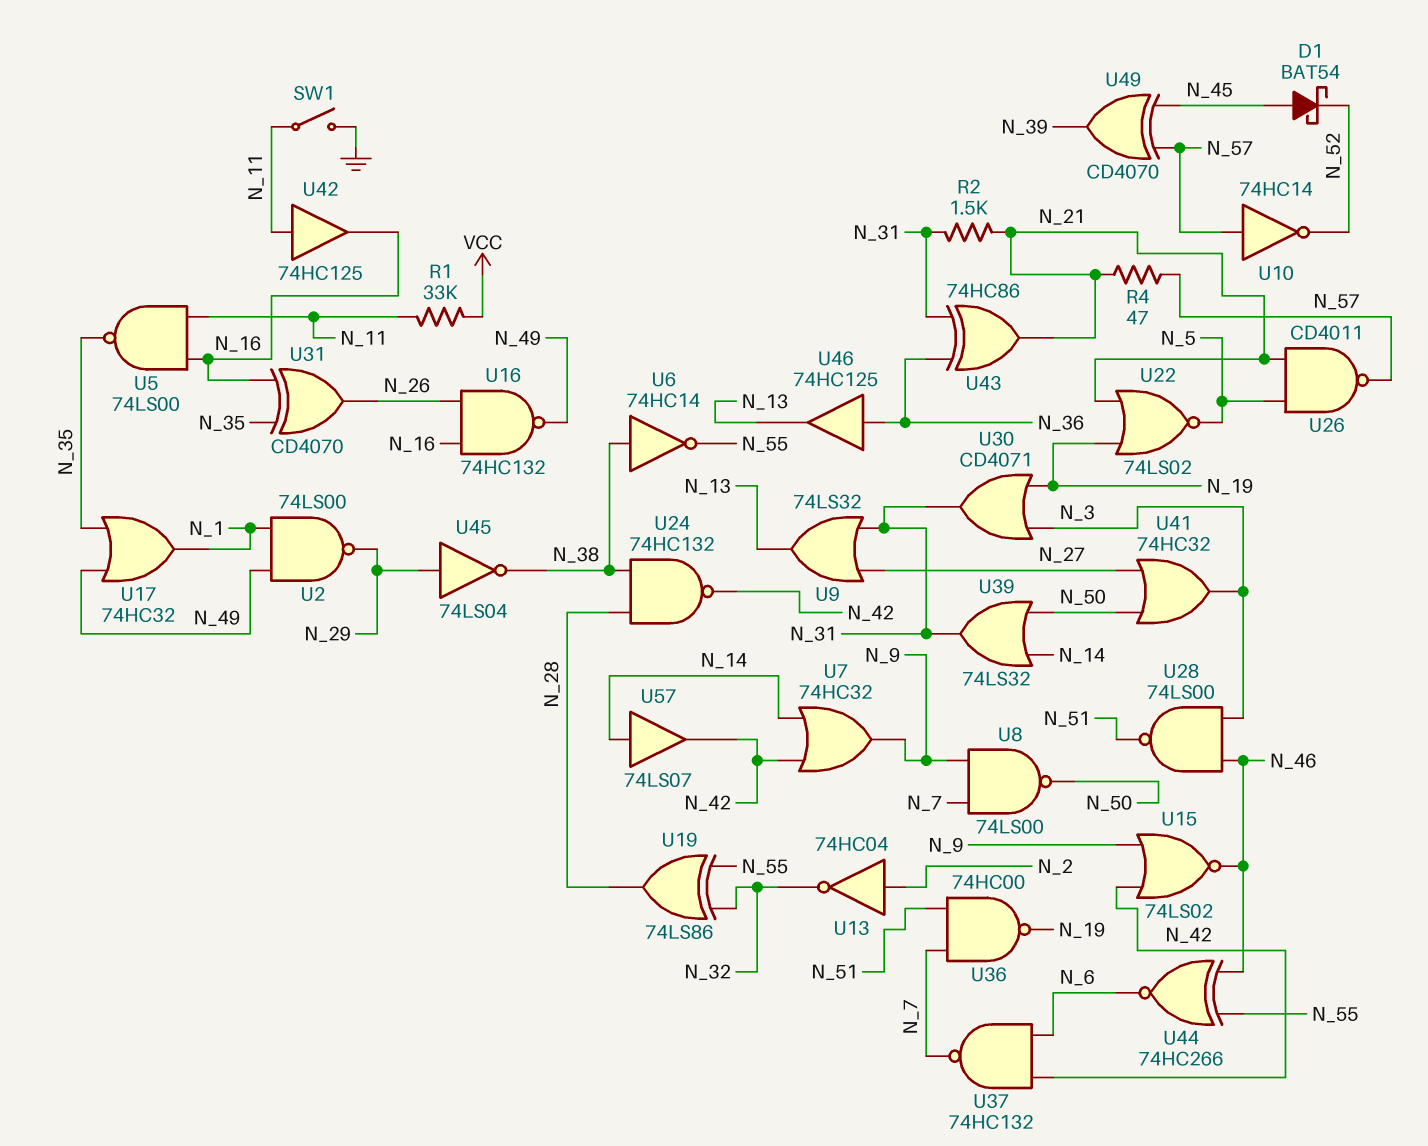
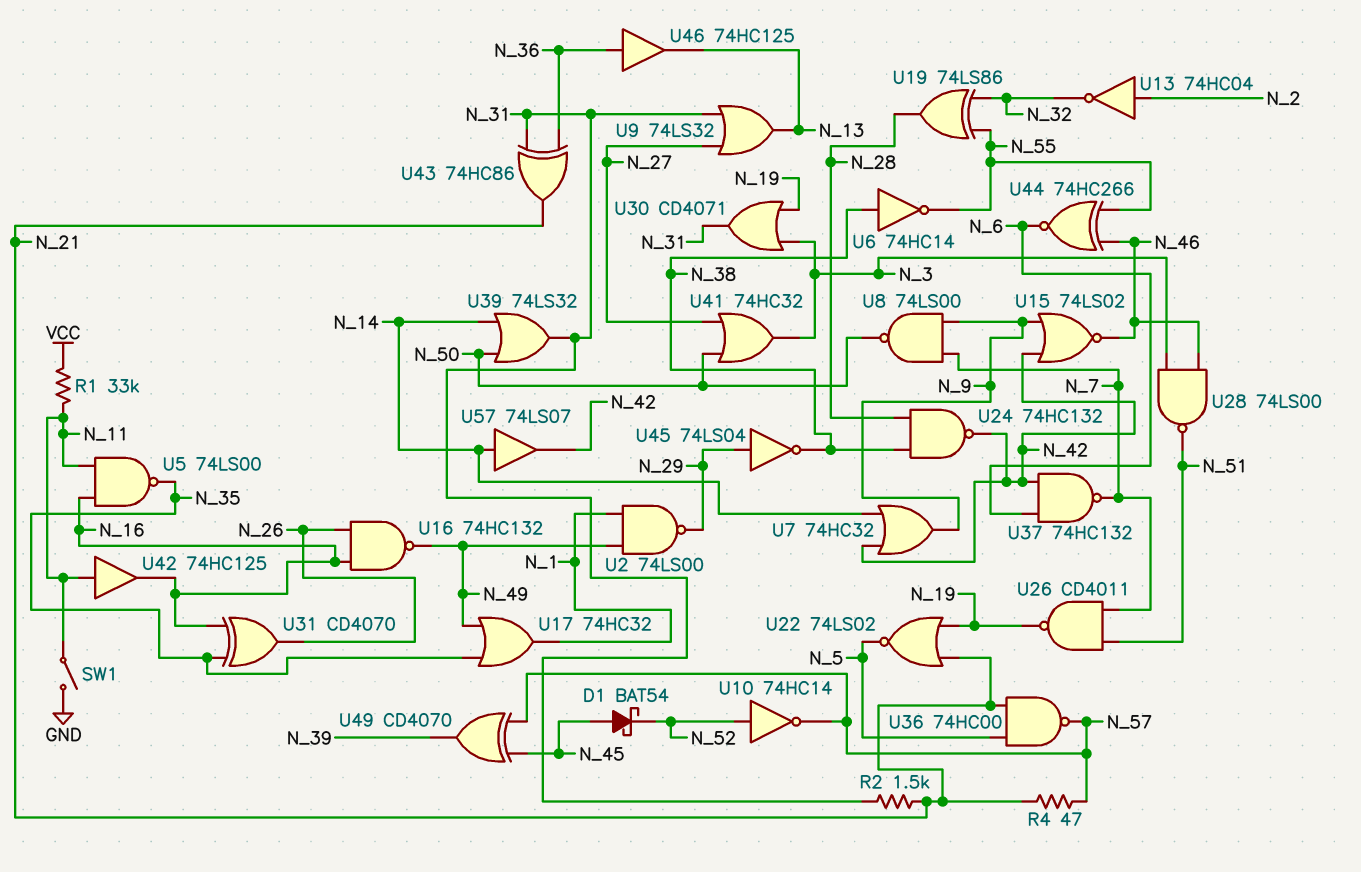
U10: NOT 74HC14 (in N_57, out N_52) -> NOT 74HC14 (in N_52, out N_57)
U26: NAND CD4011 (in N_5, in N_21, out N_57) -> NAND CD4011 (in N_7, in N_51, out N_19)
U36: NAND 74HC00 (in N_7, in N_51, out N_19) -> NAND 74HC00 (in N_5, in N_21, out N_57)

